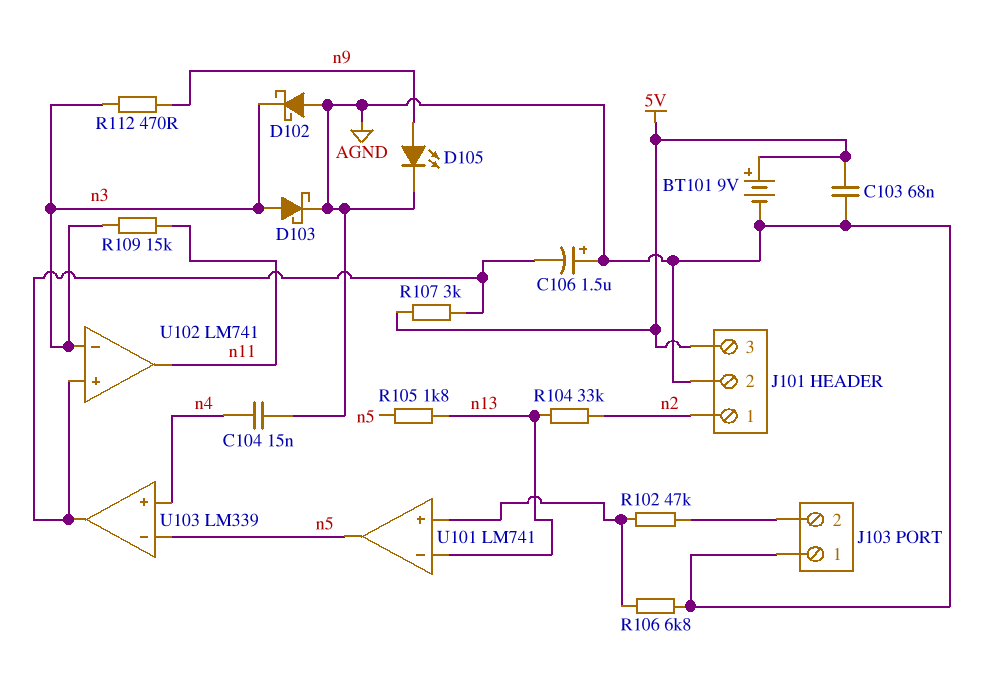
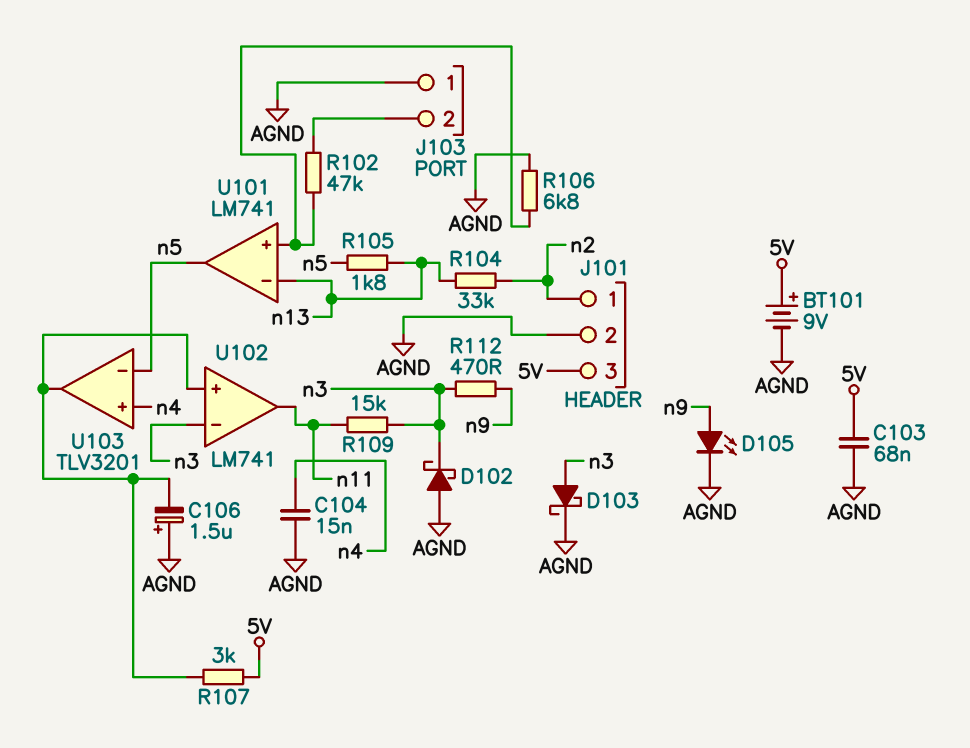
U103: LM339 -> TLV3201

